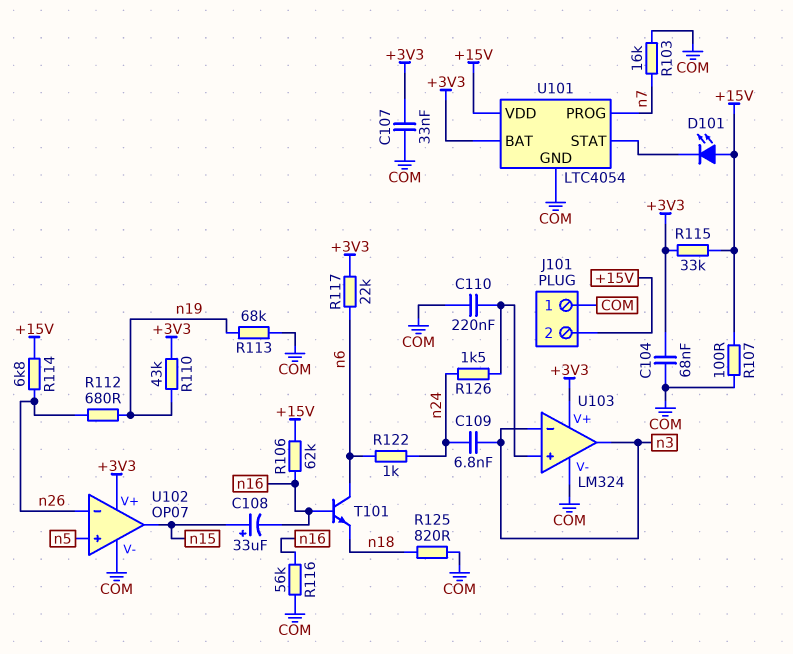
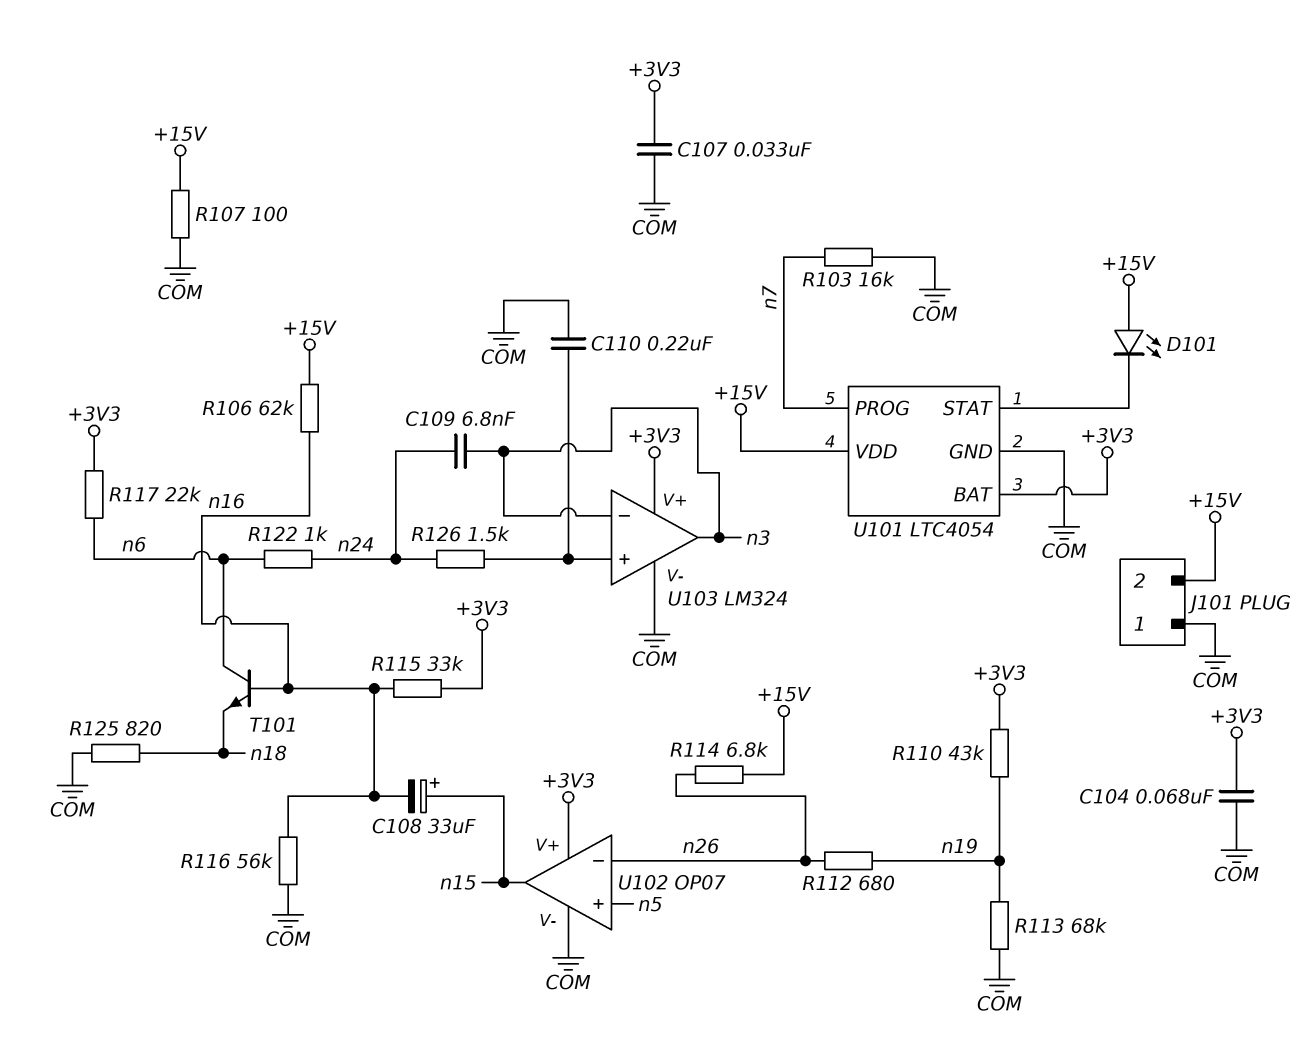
R115: 33k (+3V3, +15V) -> 33k (+3V3, n16)

